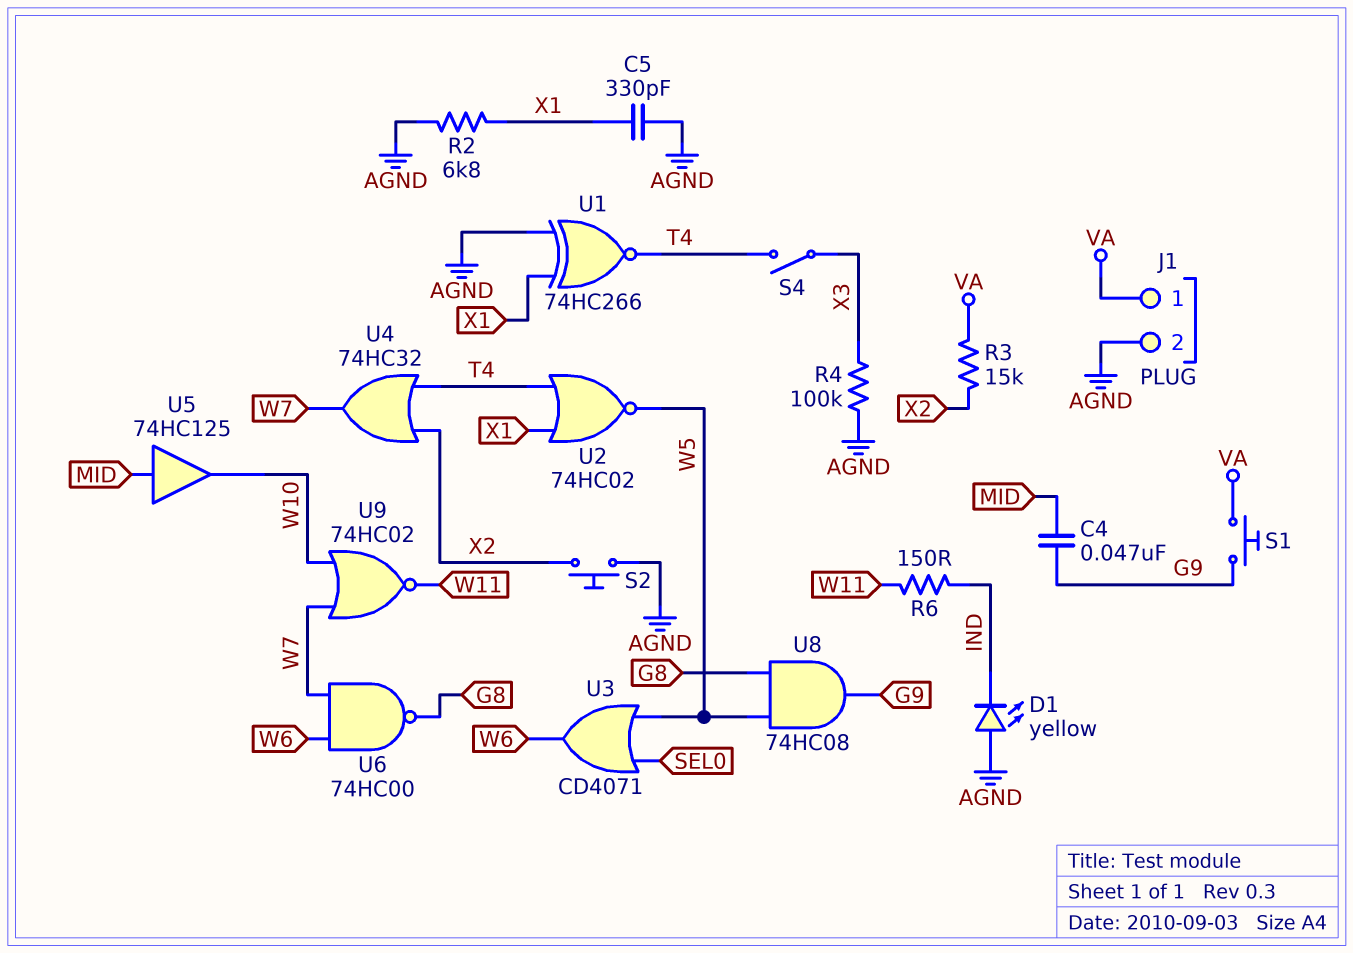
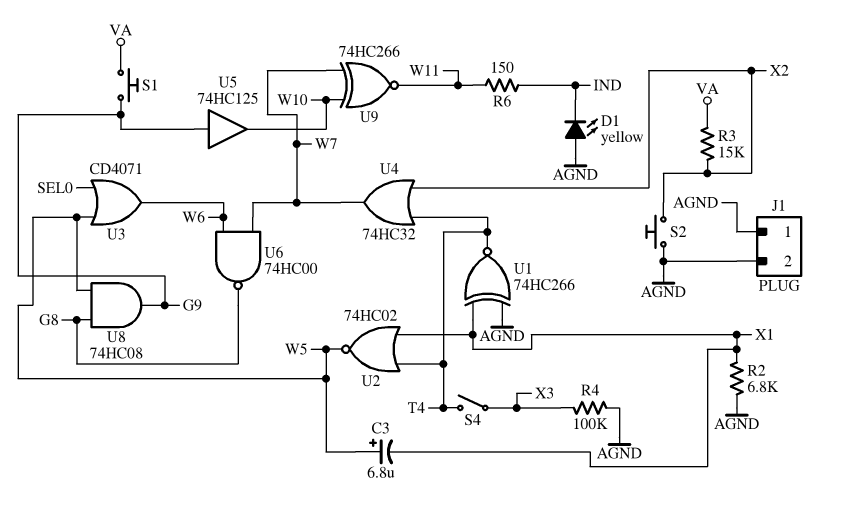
C3: none -> 6.8uF (plus W5, minus X1)
C4: 47nF (G9, MID) -> none
C5: 330pF (AGND, X1) -> none
J1 pin 1: VA -> AGND
U5: buffer 74HC125 (in MID, out W10) -> buffer 74HC125 (in G9, out W10)
U9: NOR 74HC02 (in W7, in W10, out W11) -> XNOR 74HC266 (in W7, in W10, out W11)

